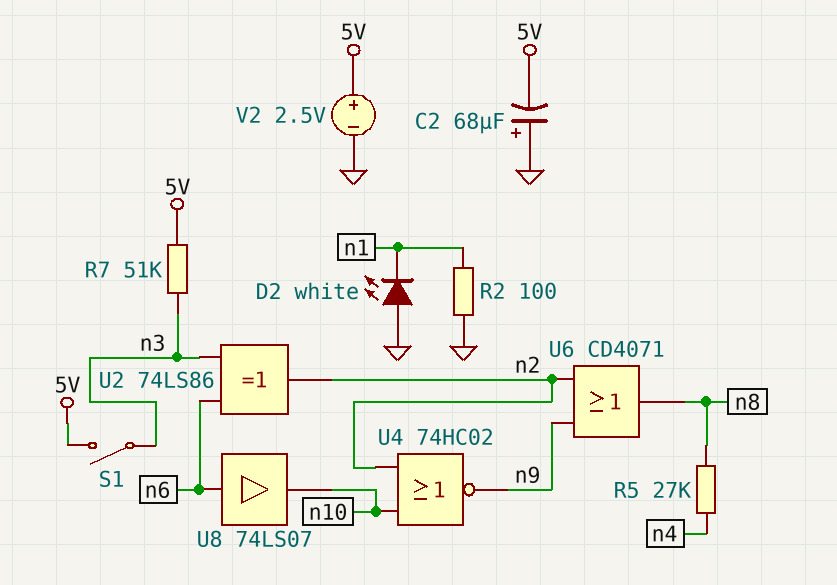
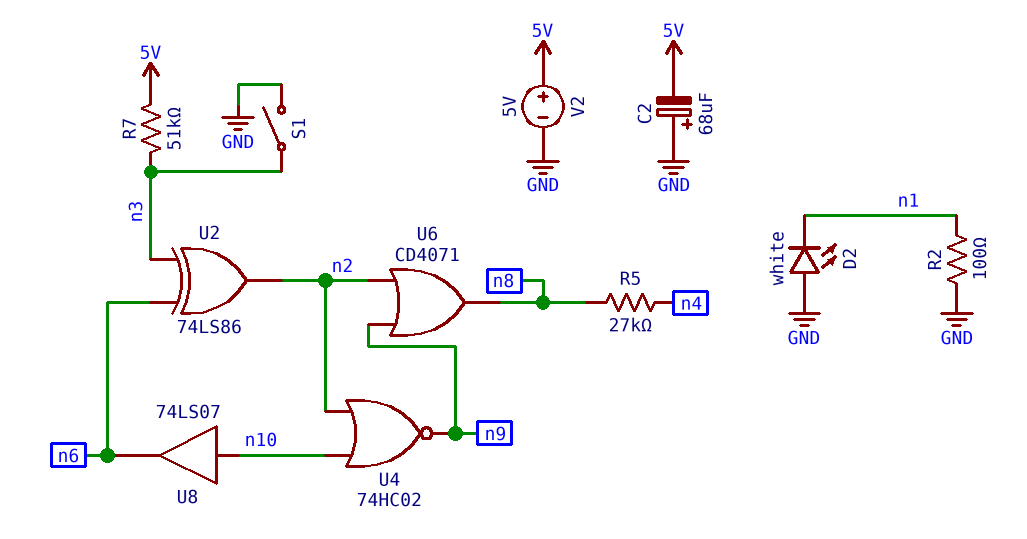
S1: switch (5V, n3) -> switch (GND, n3)
U8: buffer 74LS07 (in n6, out n10) -> buffer 74LS07 (in n10, out n6)
V2: 2.5V (plus 5V, minus GND) -> 5V (plus 5V, minus GND)

